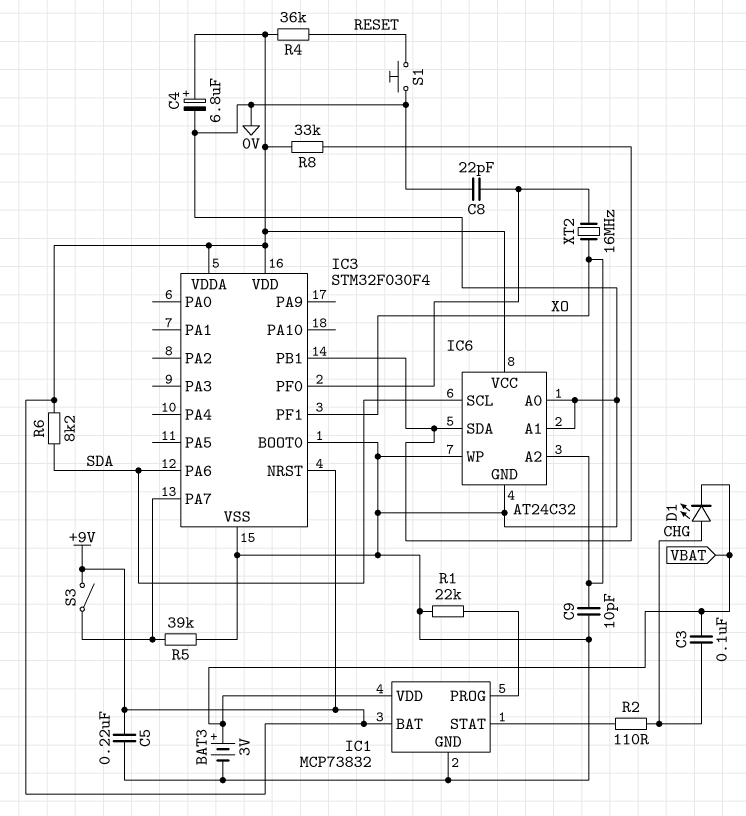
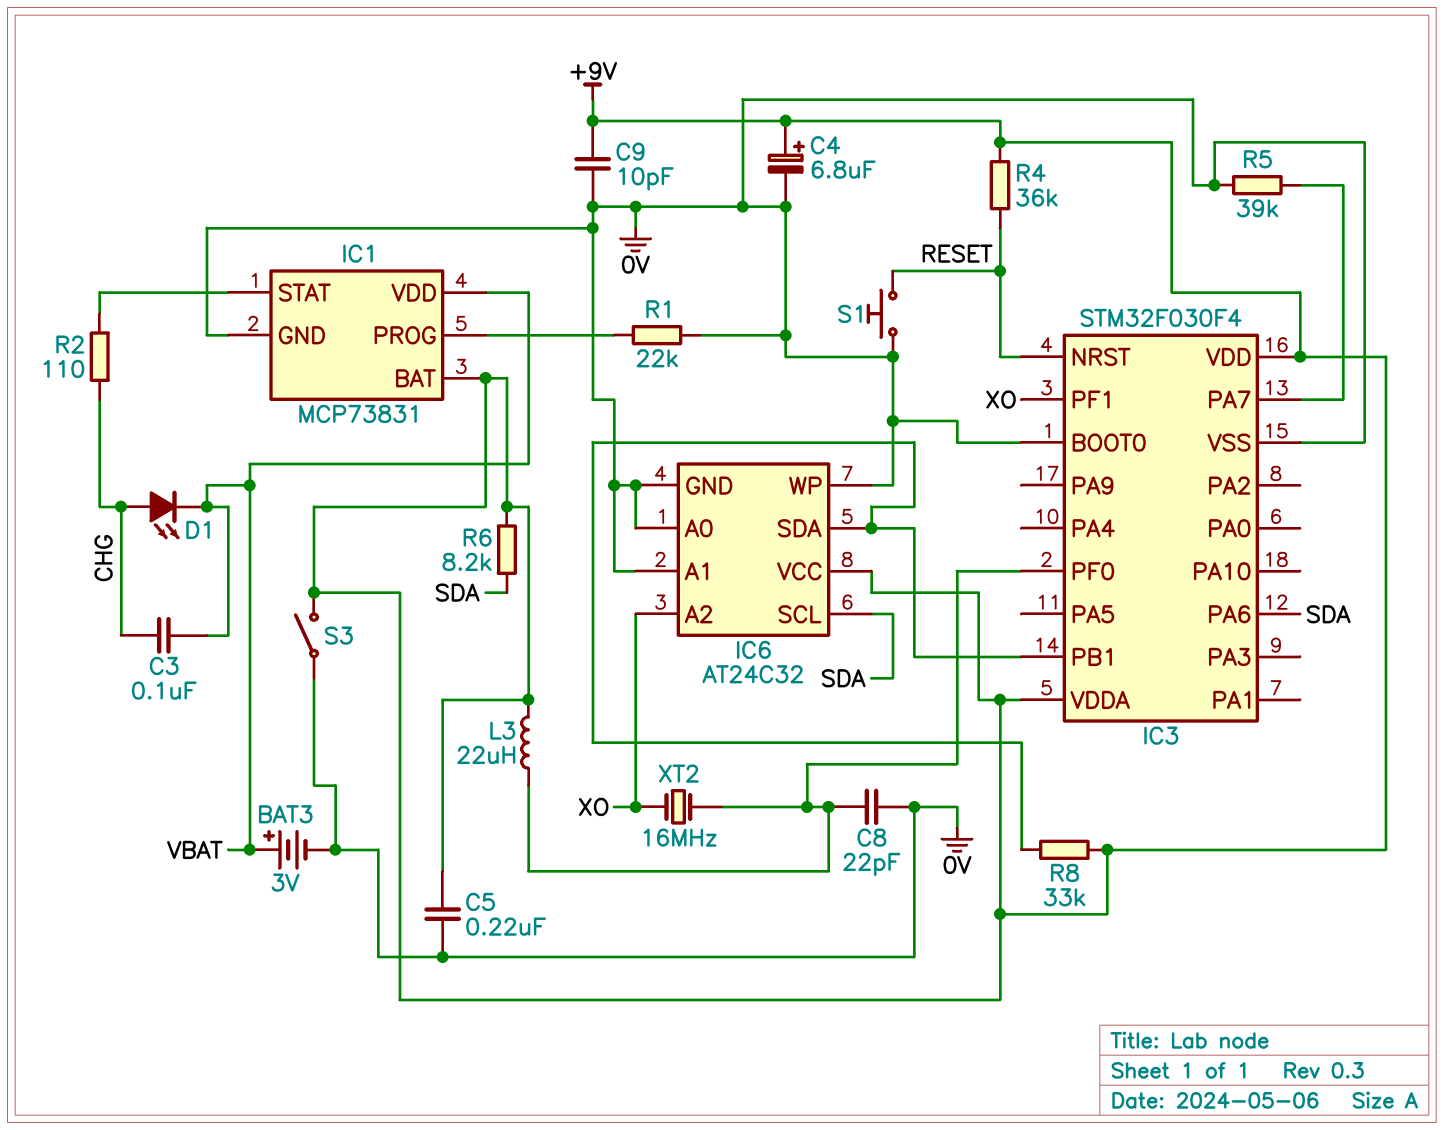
C9: 10pF (0V, XO) -> 10pF (+9V, 0V)
IC1: MCP73832 -> MCP73831
IC3 pin NRST: +9V -> RESET
L3: none -> 22uH (+9V, IC3/PF0)
S3: switch (+9V, IC3/PA7) -> switch (+9V, 0V)

